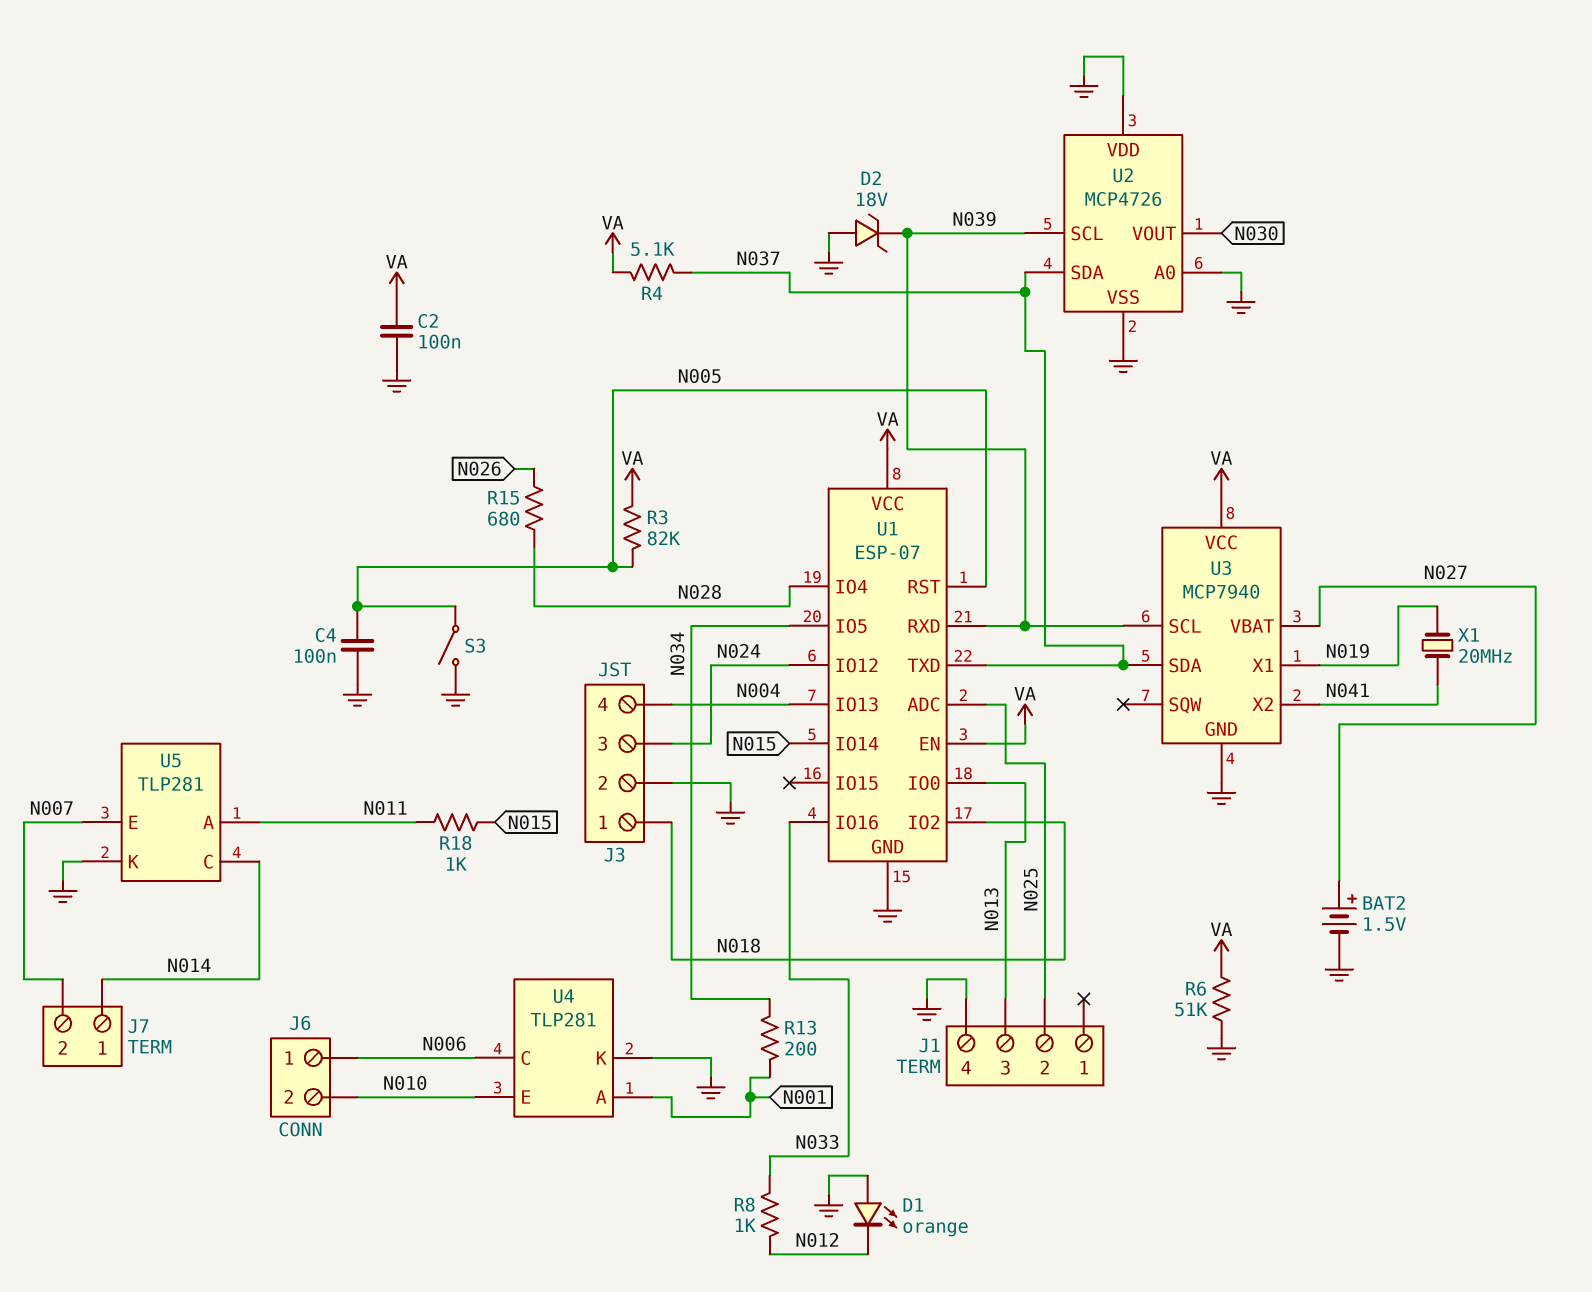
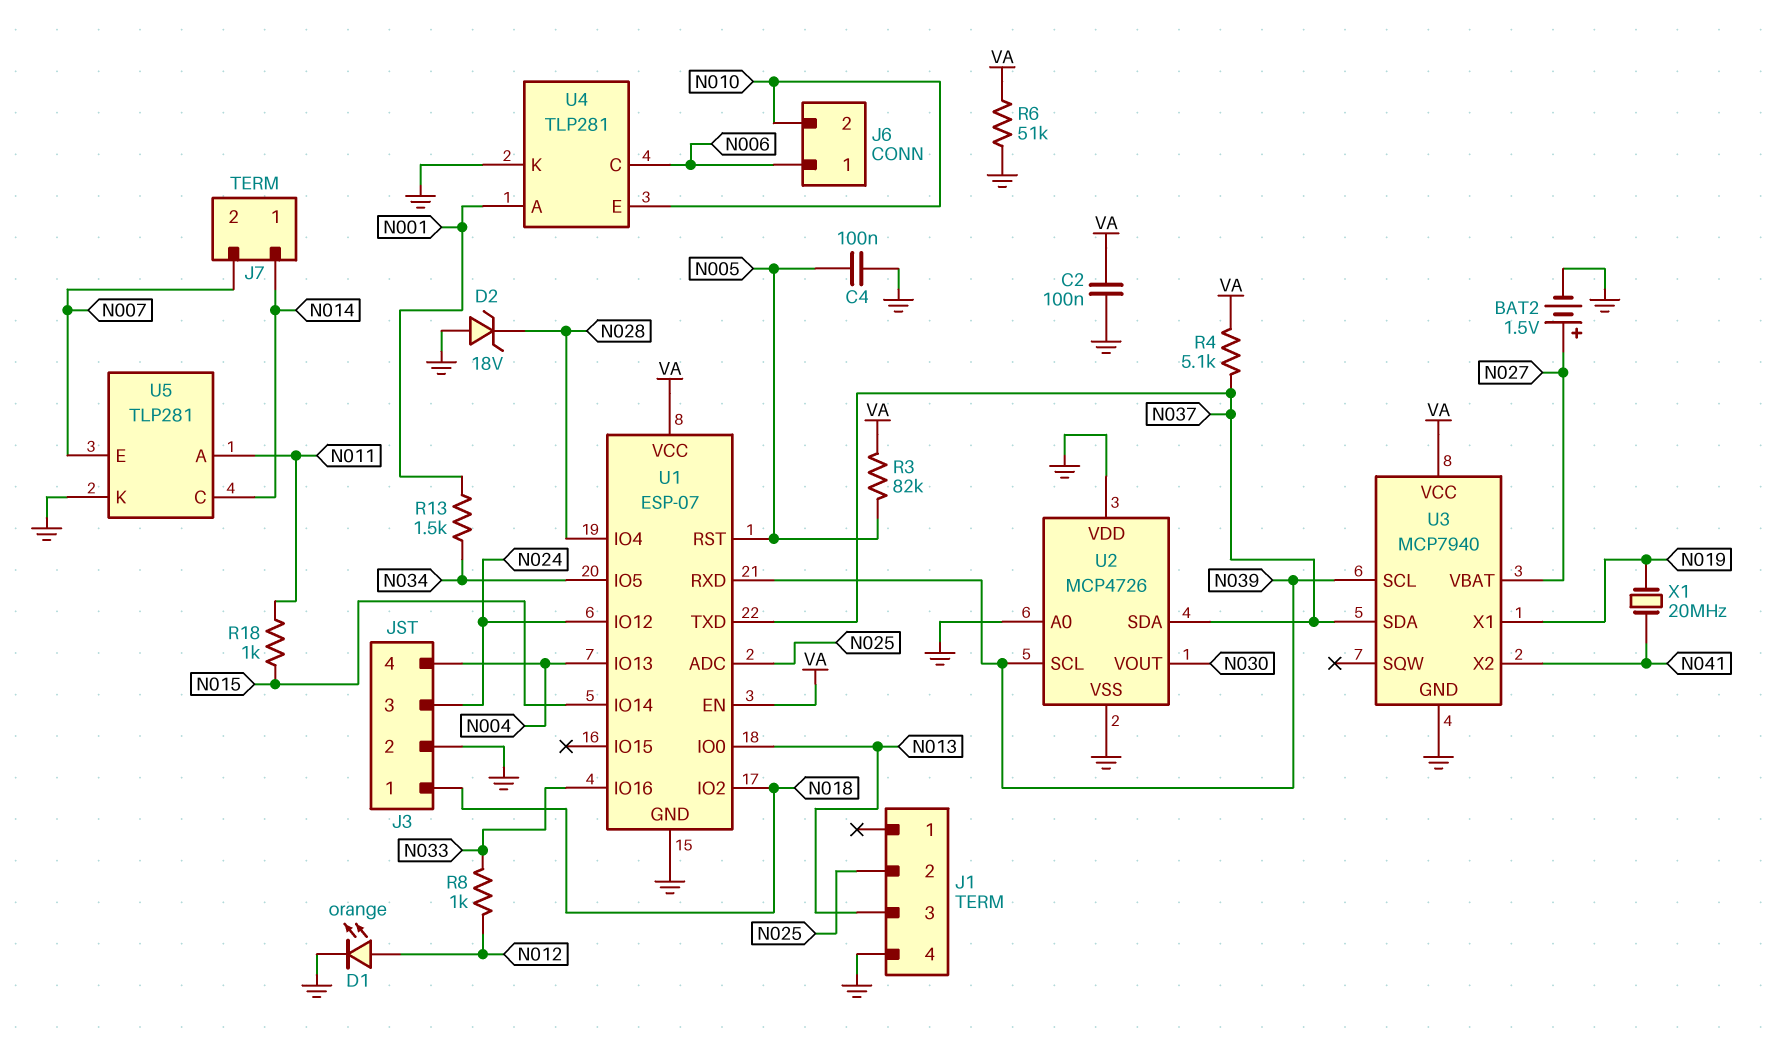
D1: LED orange (A GND, K N012) -> LED orange (A N012, K GND)
D2: zener 18V (A GND, K N039) -> zener 18V (A GND, K N028)
R13: 200 (N001, N034) -> 1.5k (N001, N034)
R15: 680 (N026, N028) -> none
S3: switch (GND, N005) -> none

